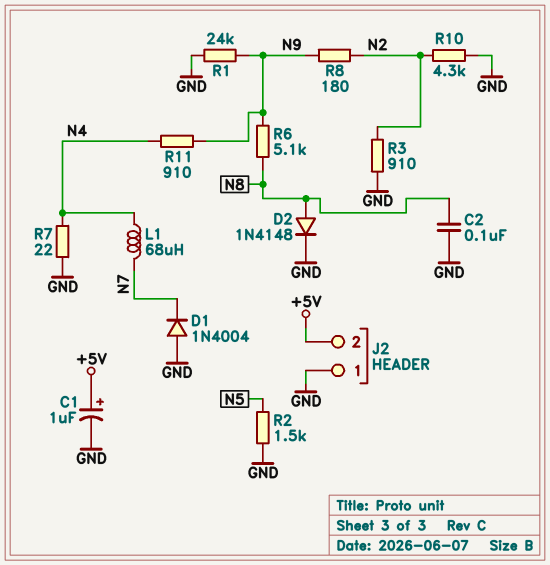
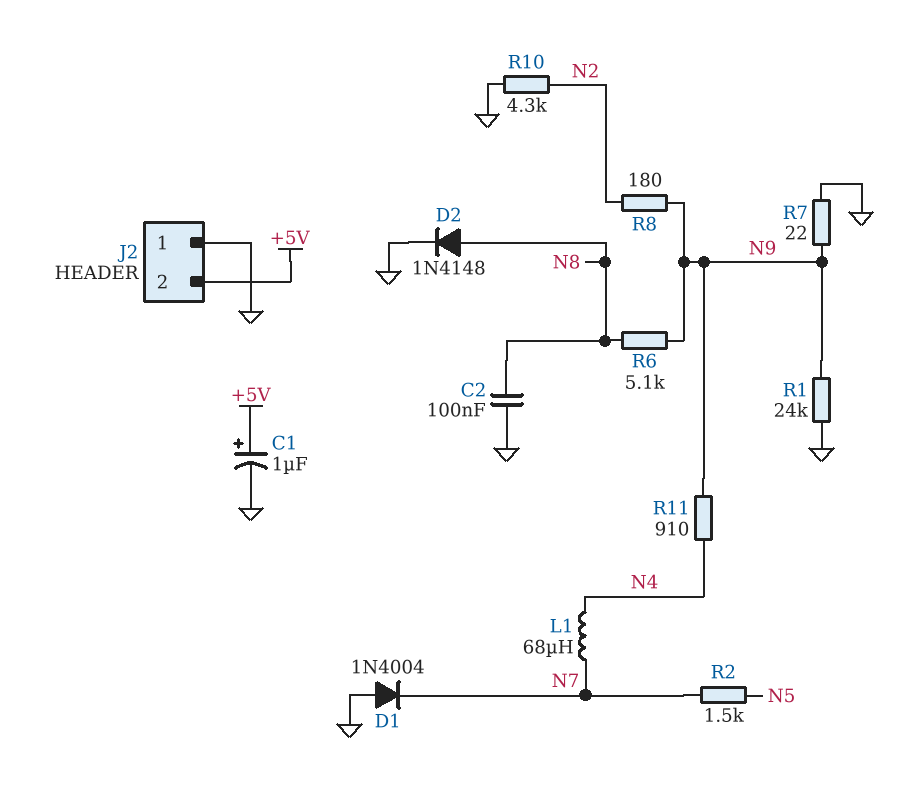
R2: 1.5k (GND, N5) -> 1.5k (N5, N7)
R3: 910 (GND, N2) -> none
R7: 22 (GND, N4) -> 22 (GND, N9)

